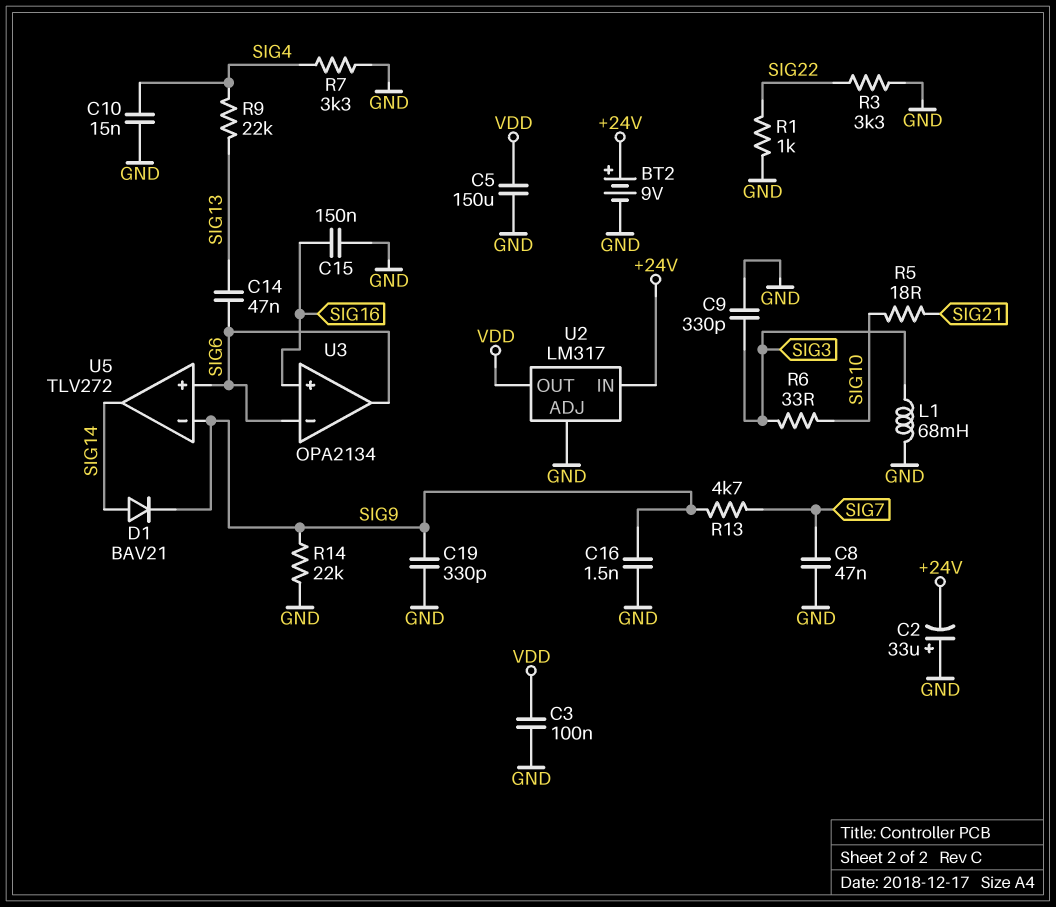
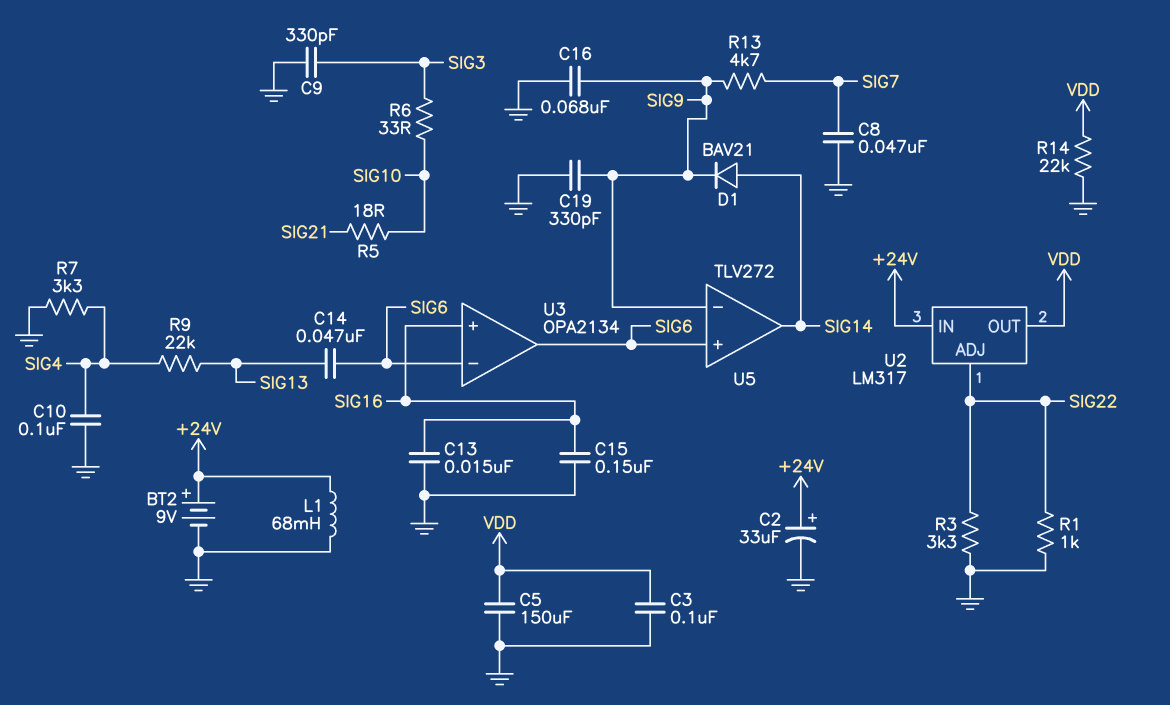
C2: 33uF (plus GND, minus +24V) -> 33uF (plus +24V, minus GND)
C10: 15nF (GND, SIG4) -> 100nF (GND, SIG4)
C13: none -> 15nF (GND, SIG16)
C16: 1.5nF (GND, SIG9) -> 68nF (GND, SIG9)
L1: 68mH (GND, SIG3) -> 68mH (+24V, GND)
R14: 22k (GND, SIG9) -> 22k (GND, VDD)
U2 pin ADJ: GND -> SIG22

